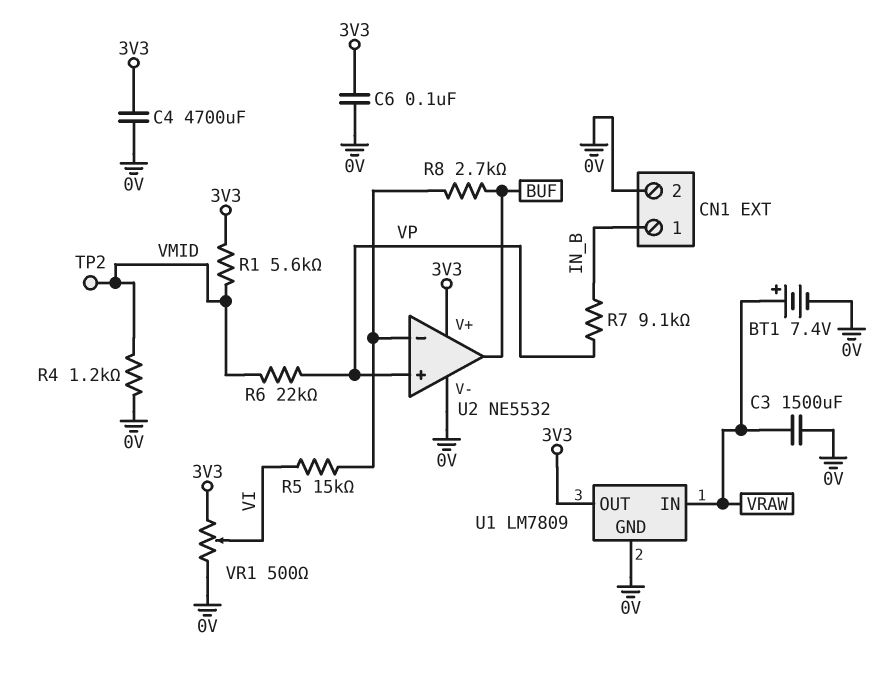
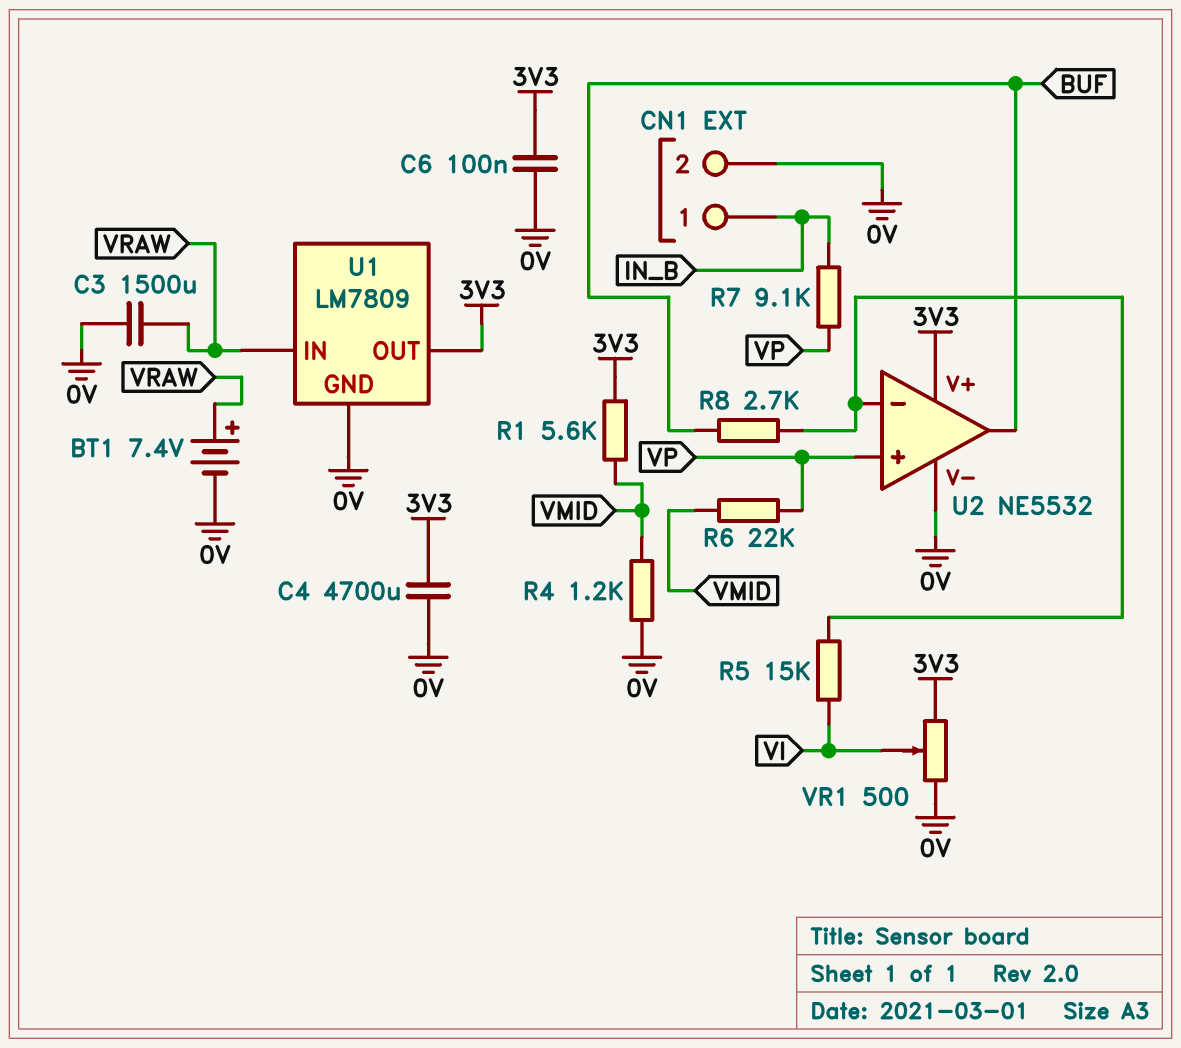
TP2: test point (VMID) -> none

